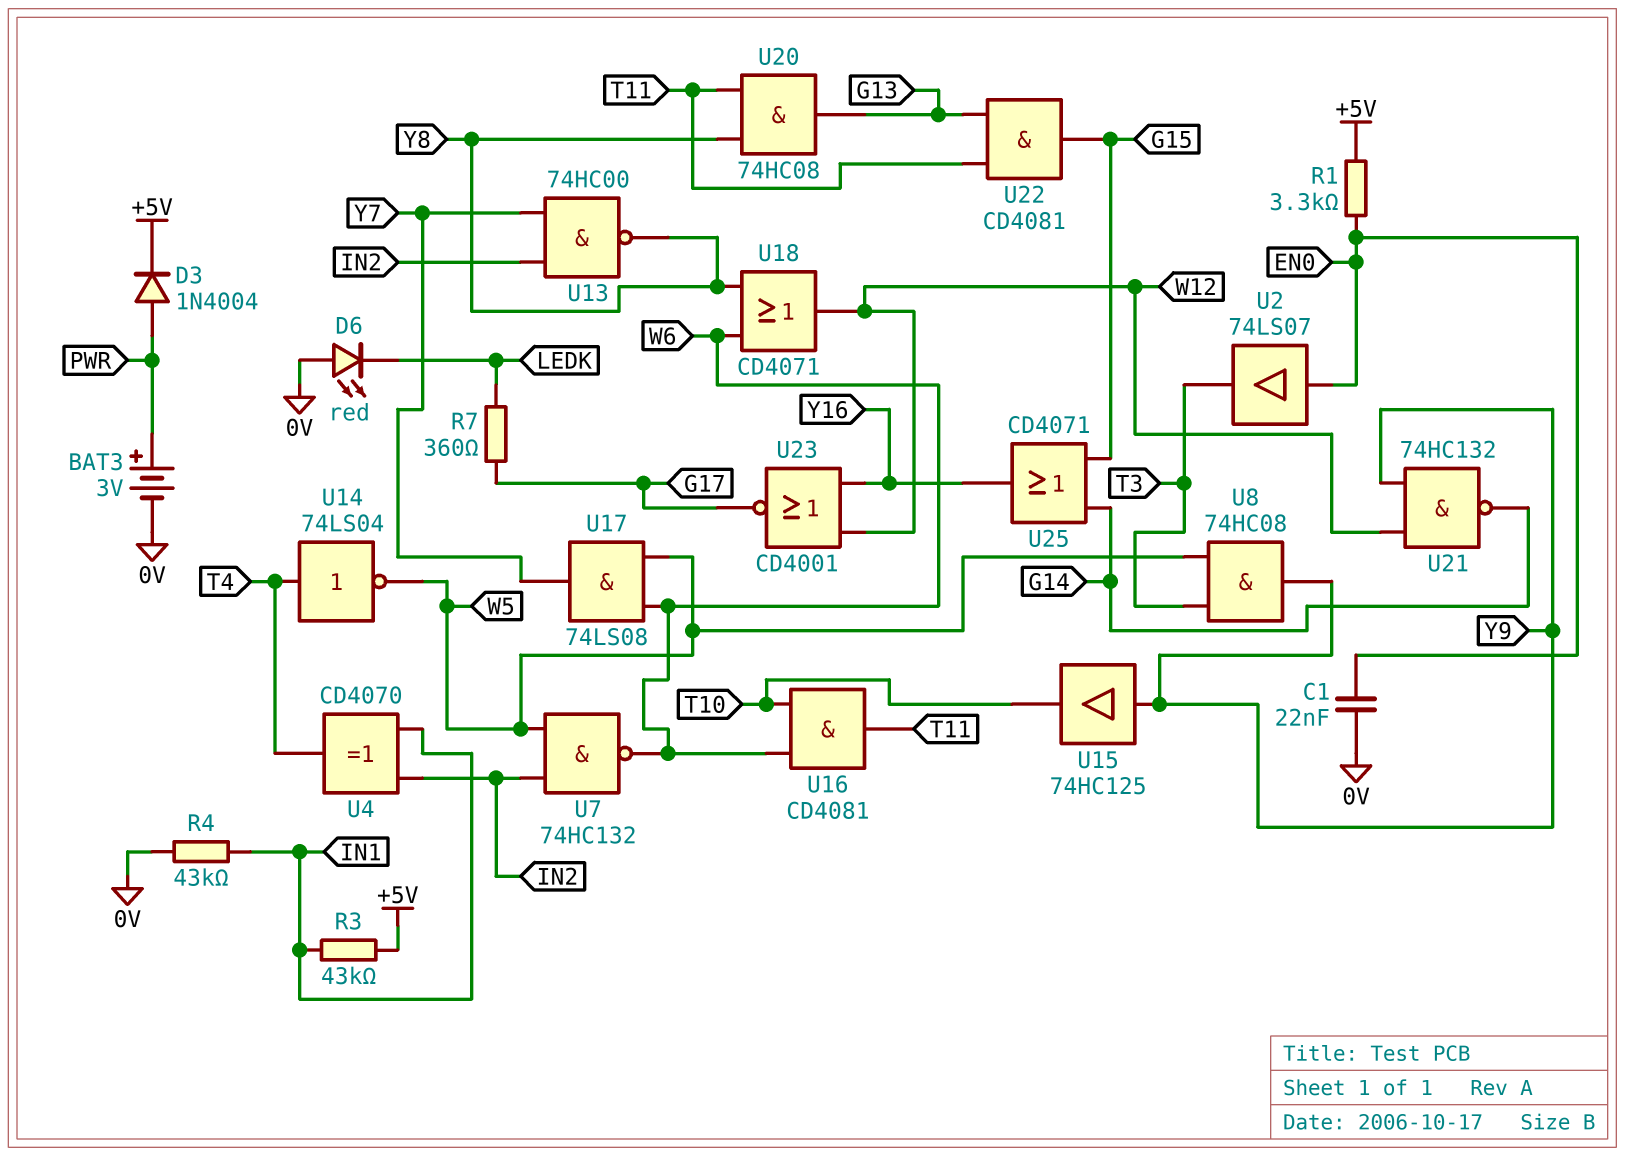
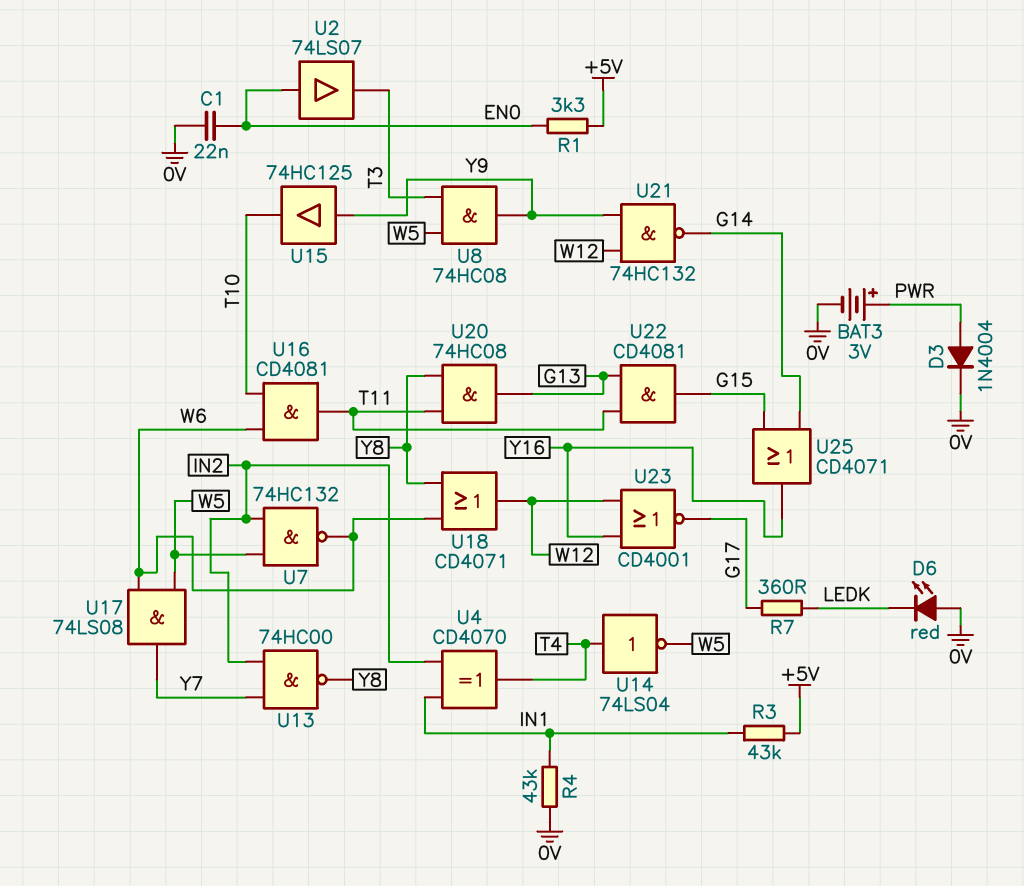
D3: diode 1N4004 (A PWR, K +5V) -> diode 1N4004 (A PWR, K 0V)

